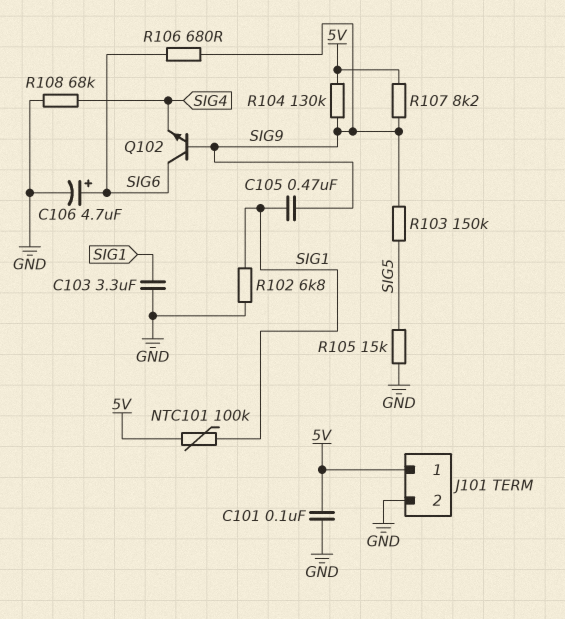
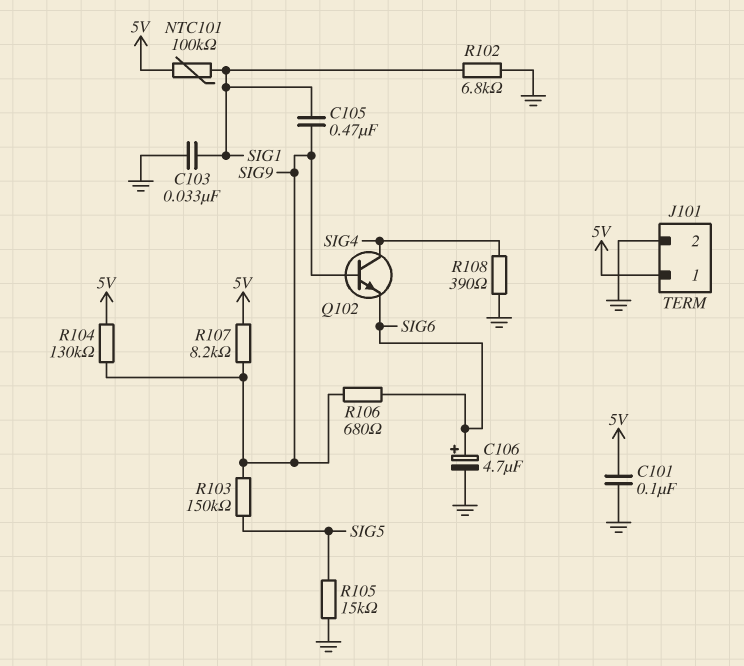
C103: 3.3uF (GND, SIG1) -> 33nF (GND, SIG1)
Q102: NPN (B SIG9, C SIG6, E SIG4) -> NPN (B SIG9, C SIG4, E SIG6)
R108: 68k (GND, SIG4) -> 390 (GND, SIG4)

